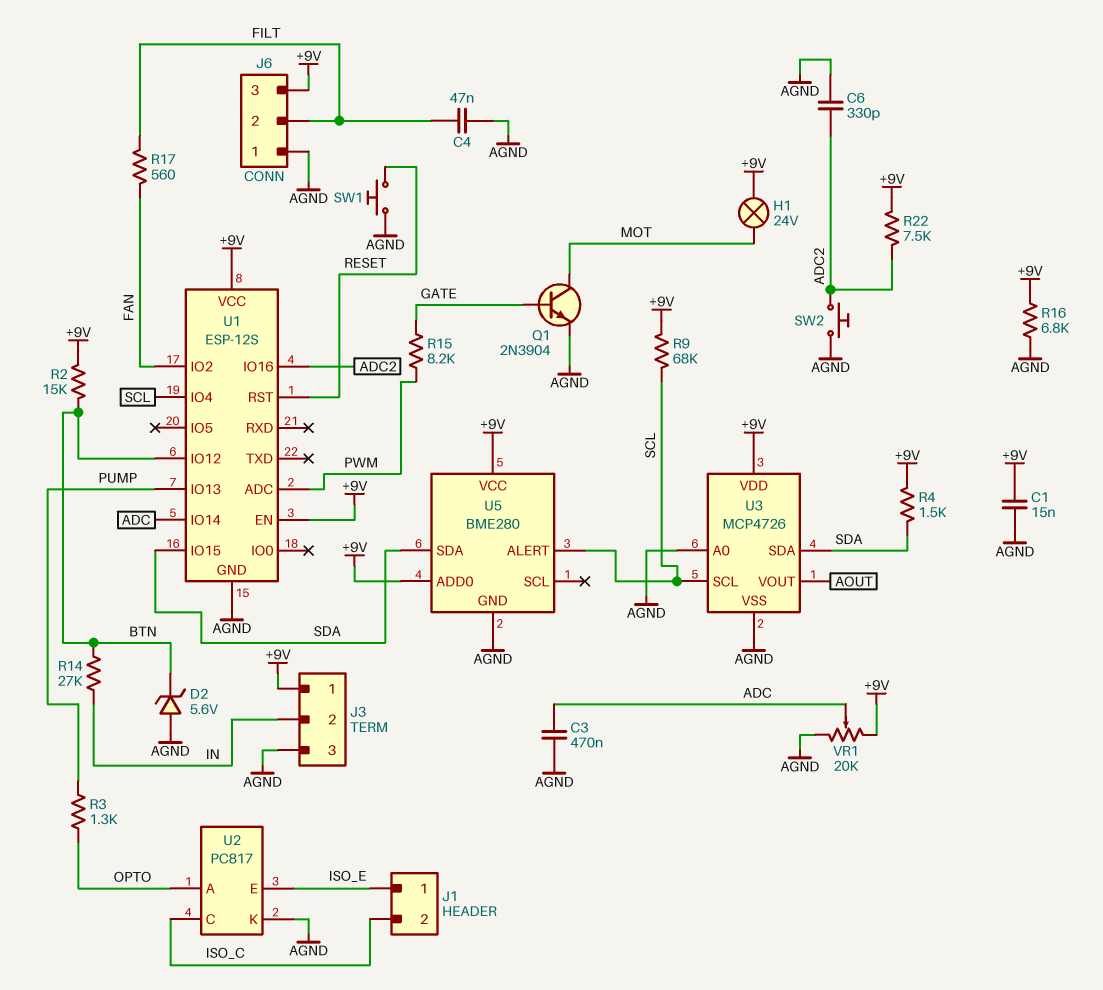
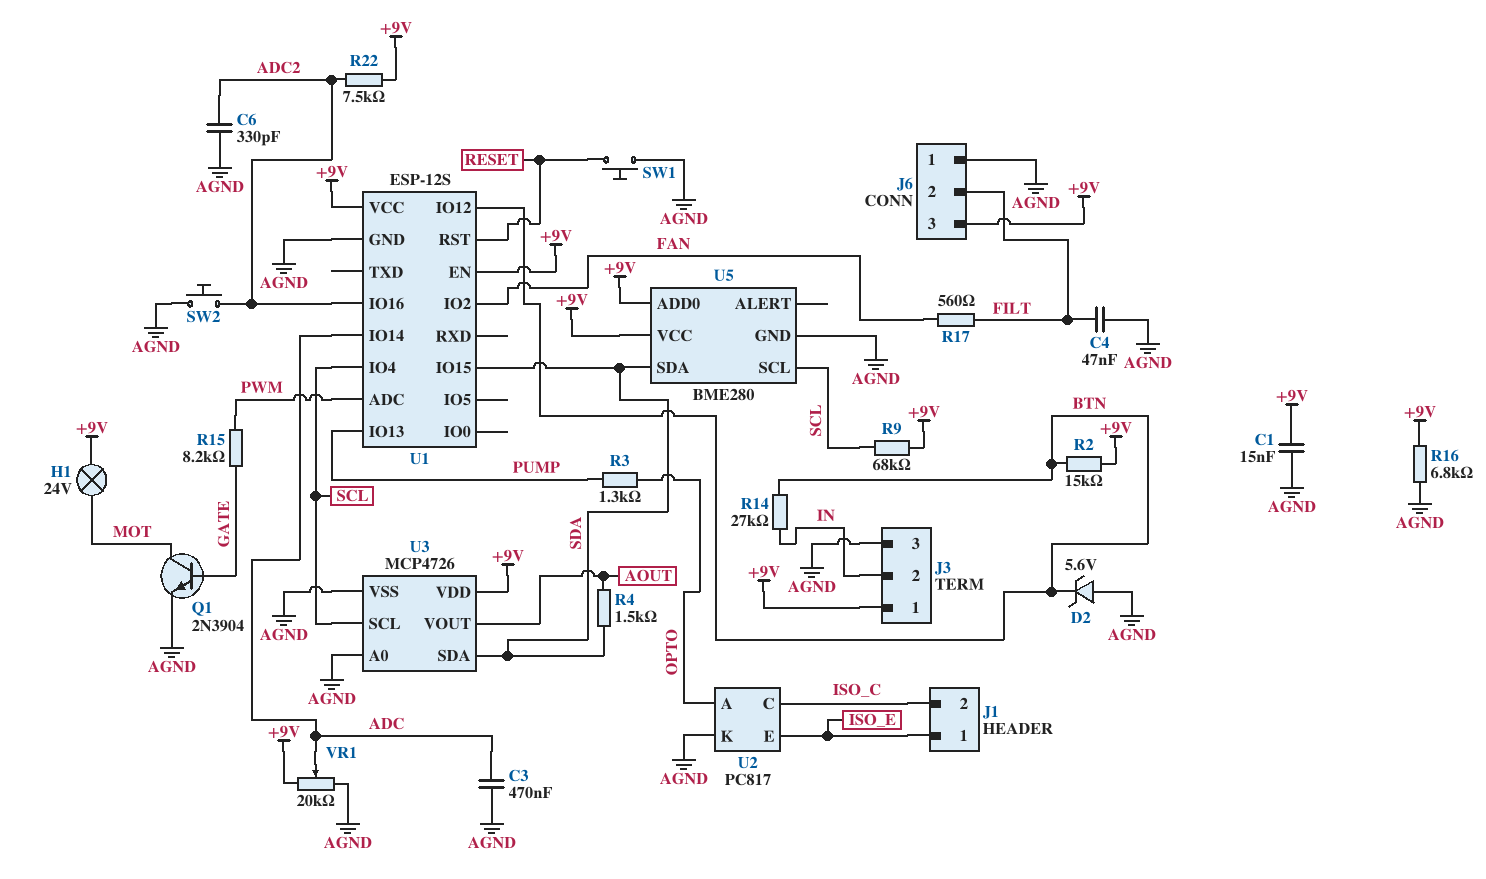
R4: 1.5k (+9V, SDA) -> 1.5k (AOUT, SDA)
U5 pin ALERT: SCL -> none
U5 pin SCL: none -> SCL

